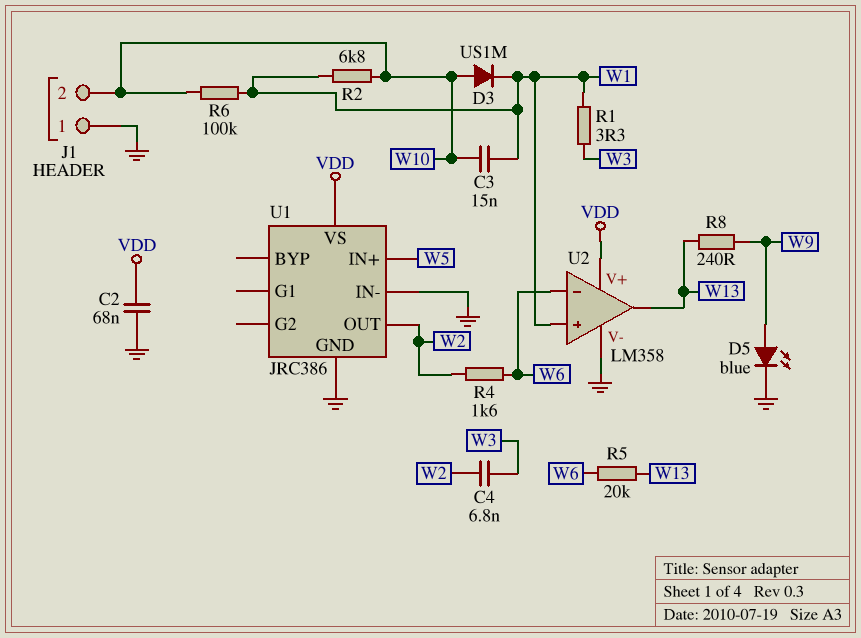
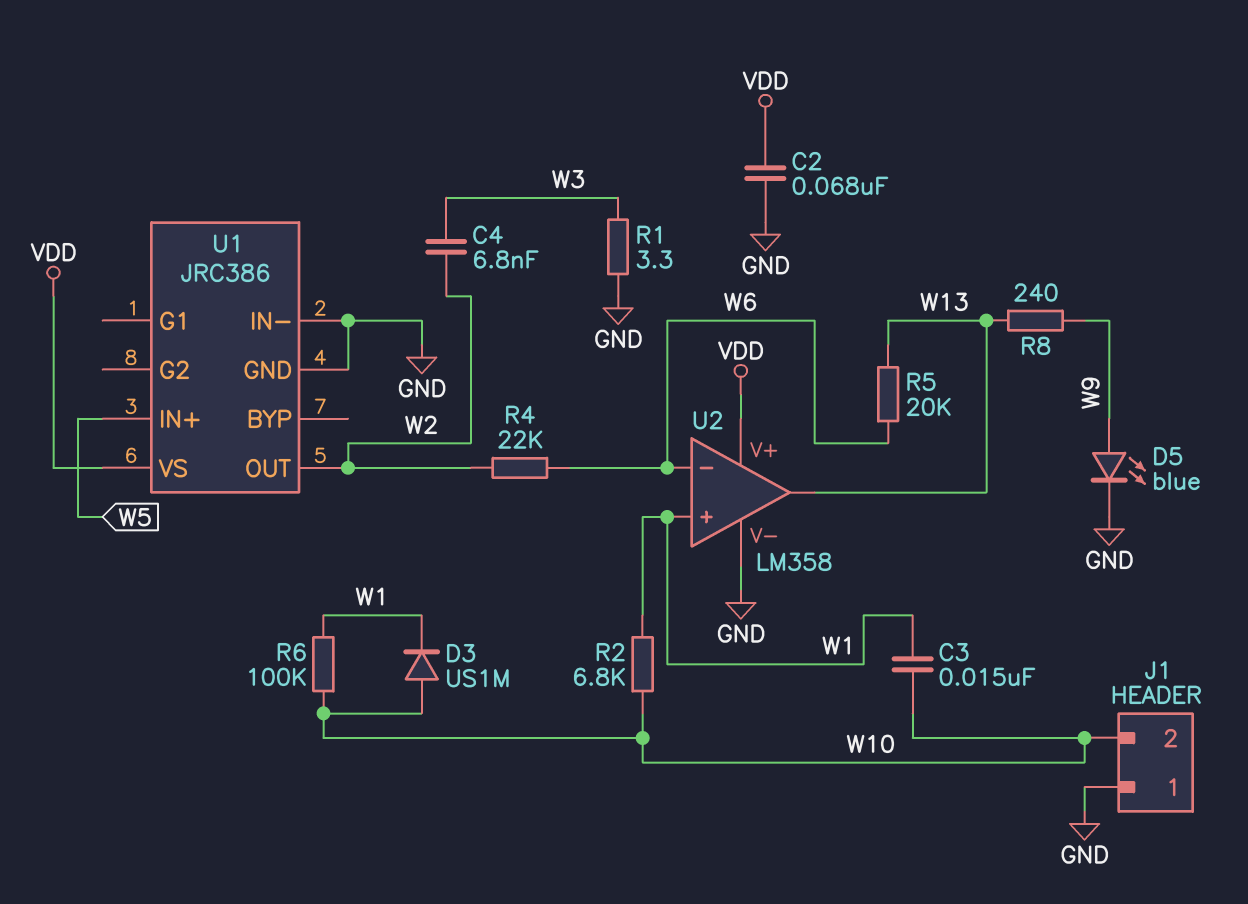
R1: 3.3 (W1, W3) -> 3.3 (GND, W3)
R4: 1.6k (W2, W6) -> 22k (W2, W6)

